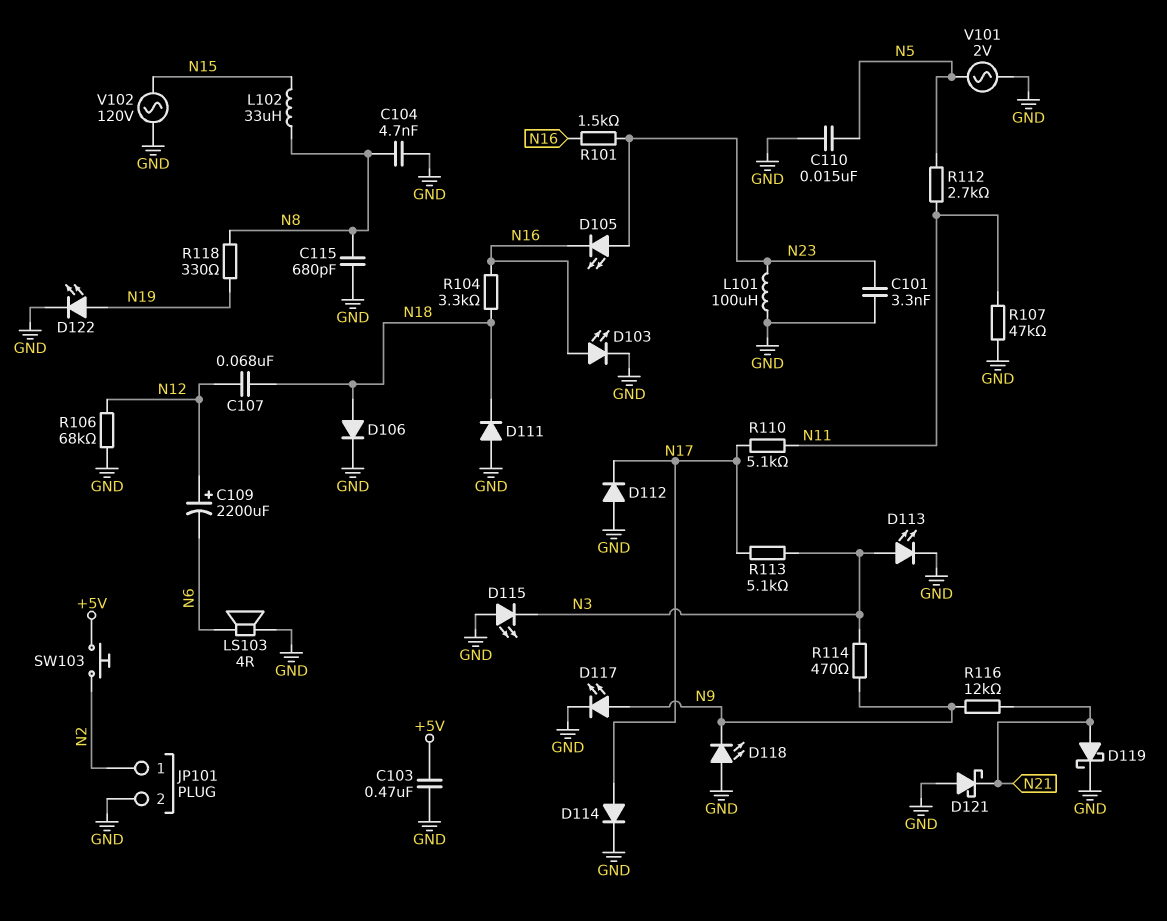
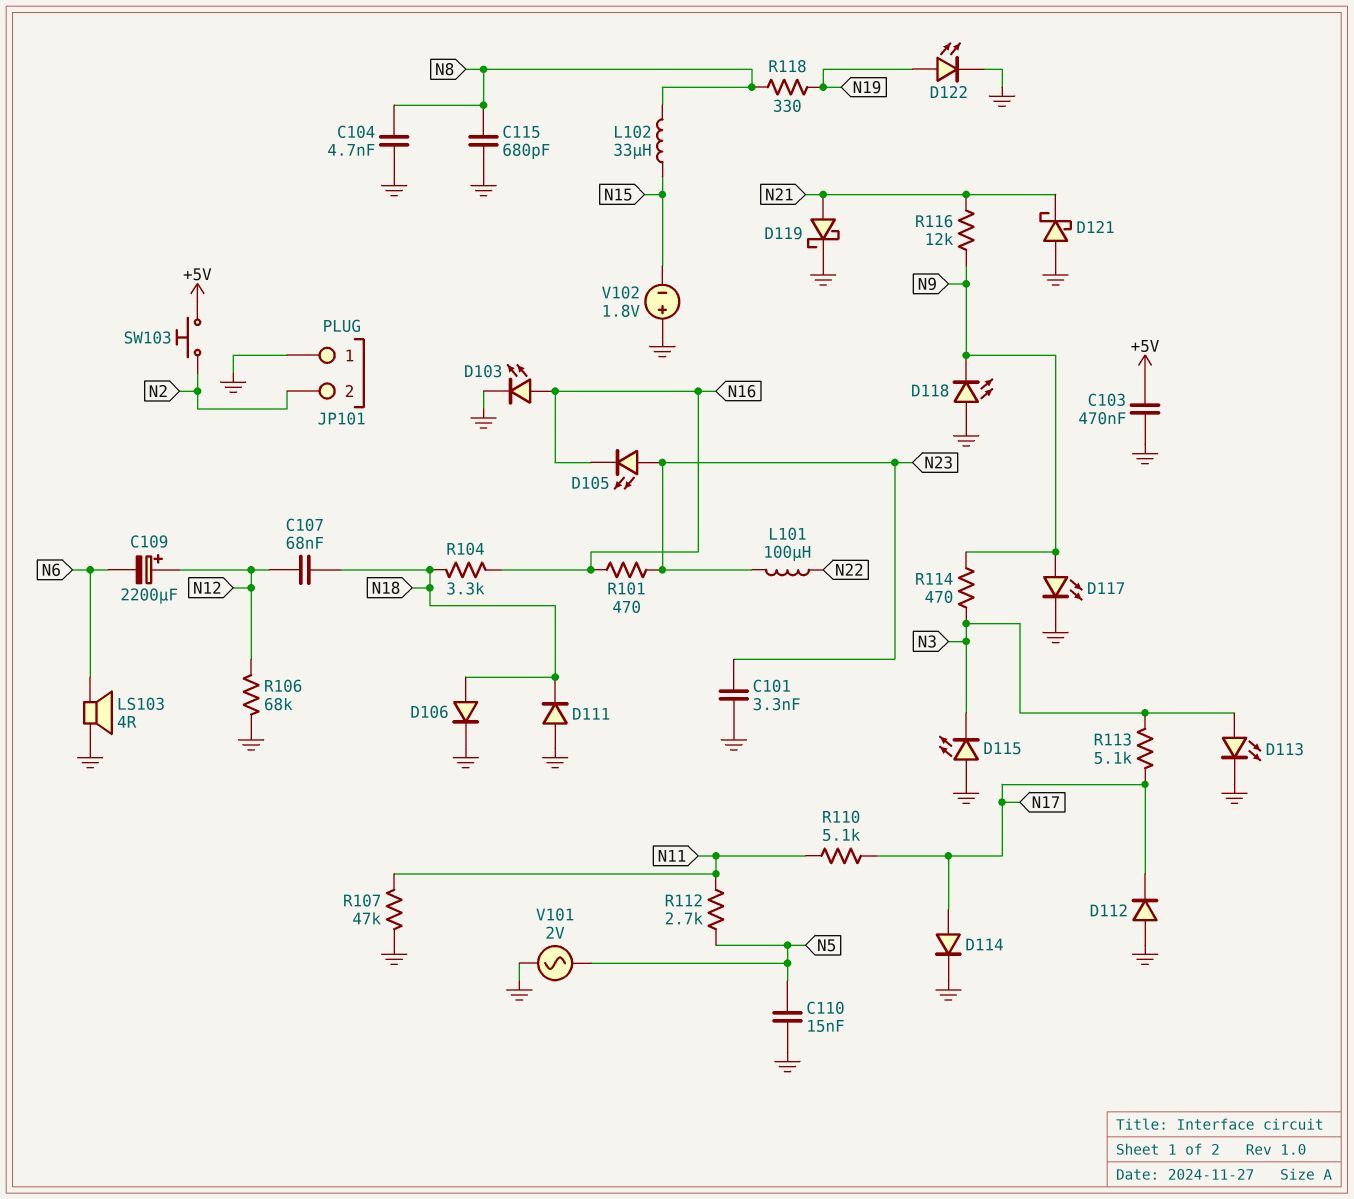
JP101 pin 1: N2 -> GND
JP101 pin 2: GND -> N2
L101: 100uH (GND, N23) -> 100uH (N22, N23)
R101: 1.5k (N16, N23) -> 470 (N16, N23)
V102: AC 120V (GND, N15) -> 1.8V (plus GND, minus N15)

